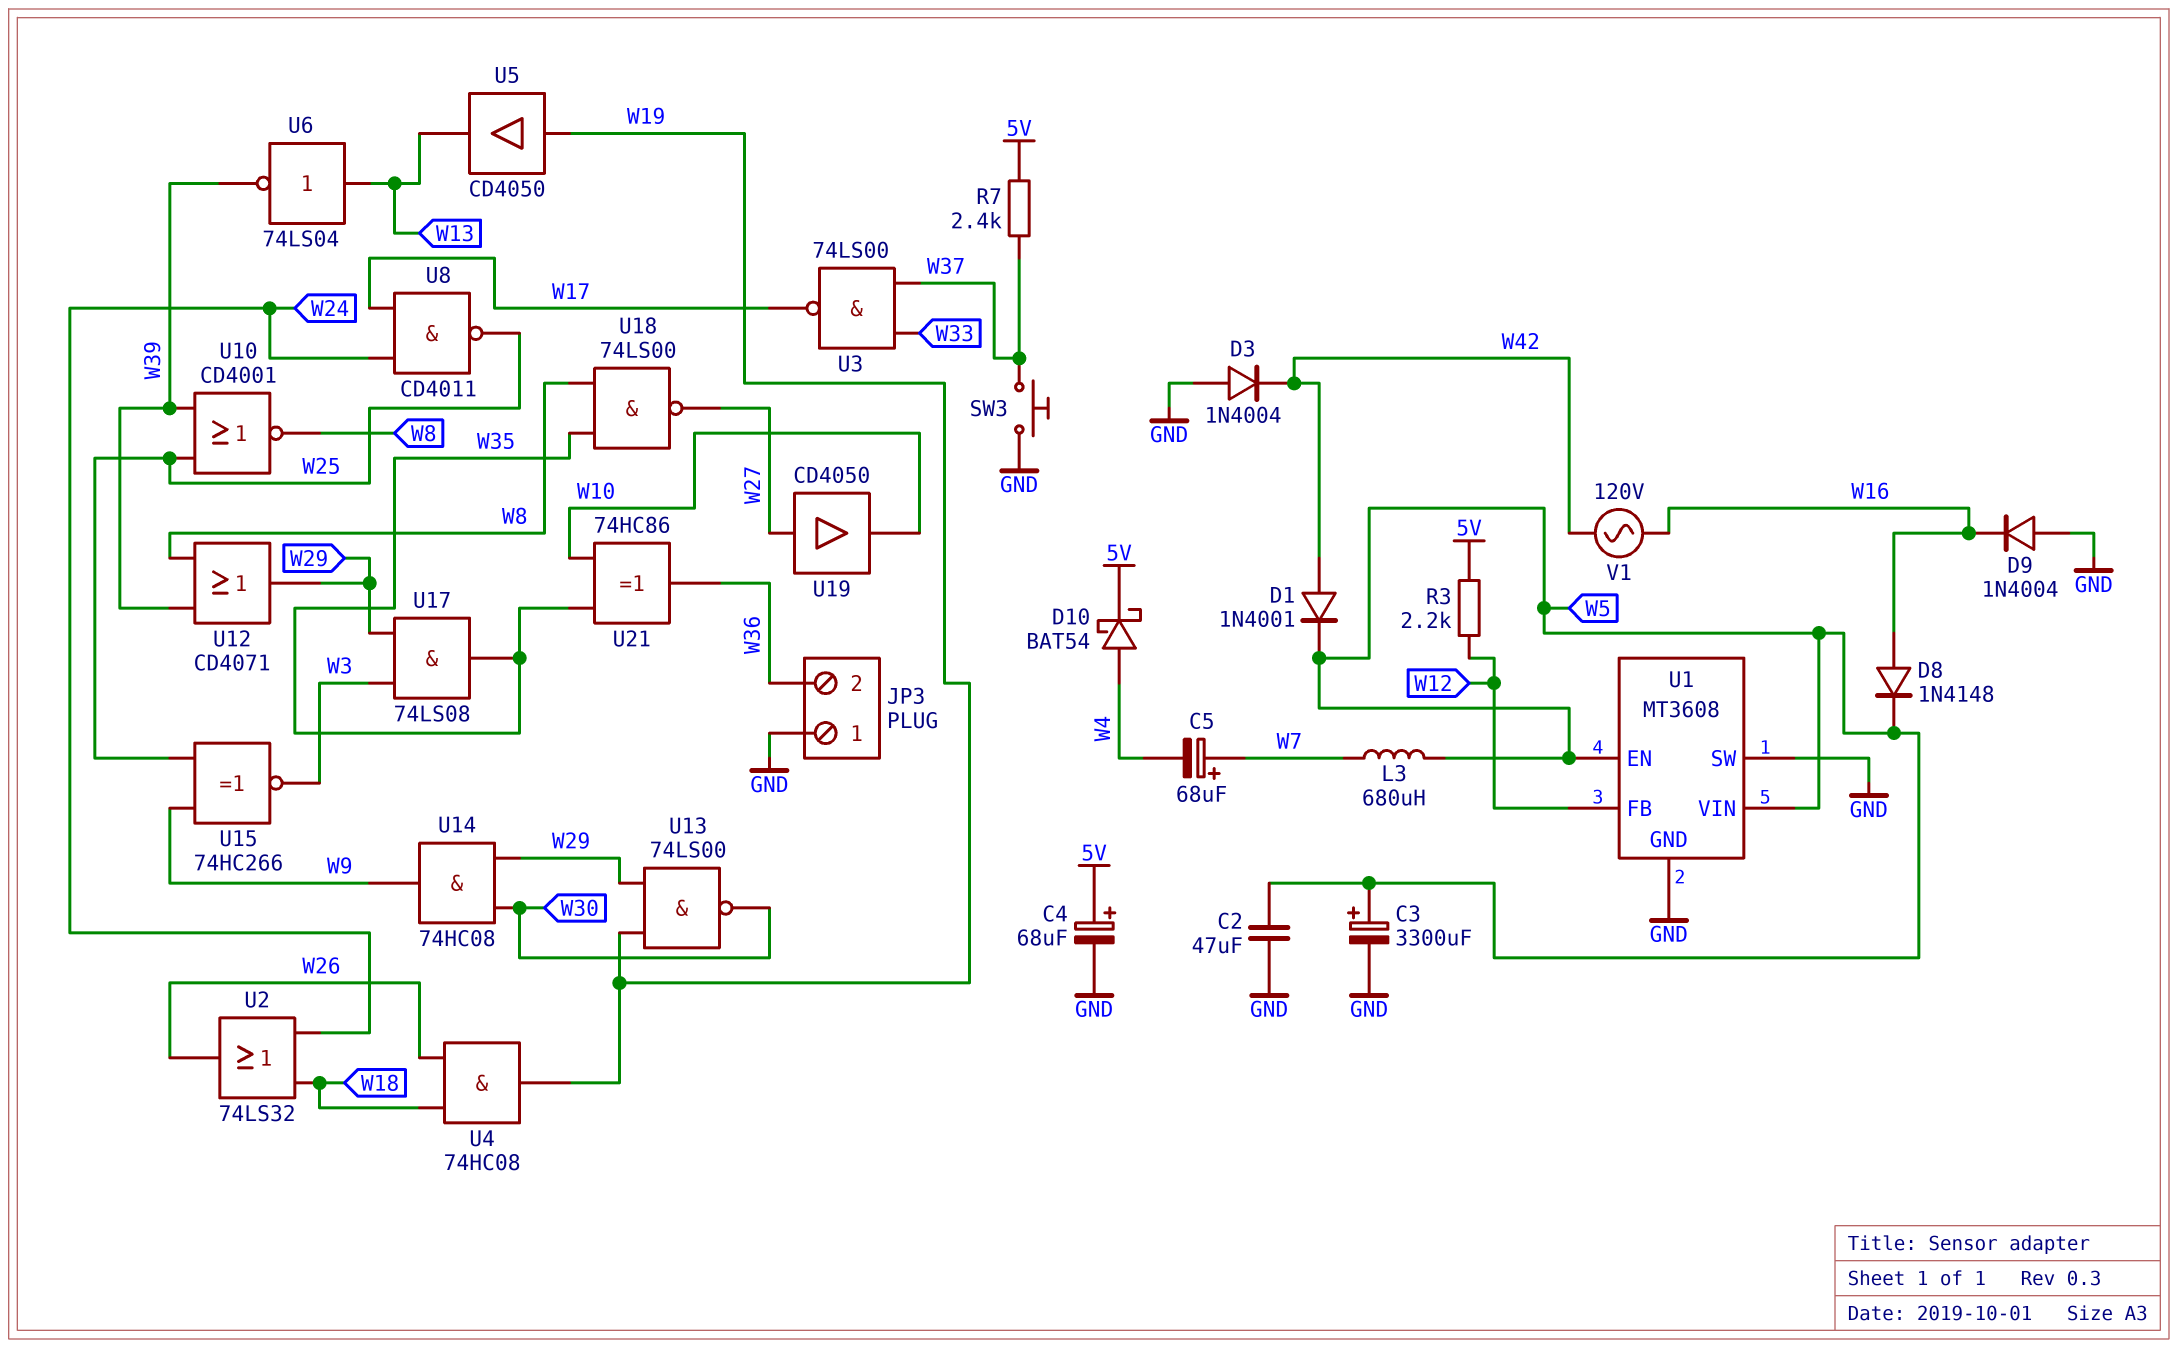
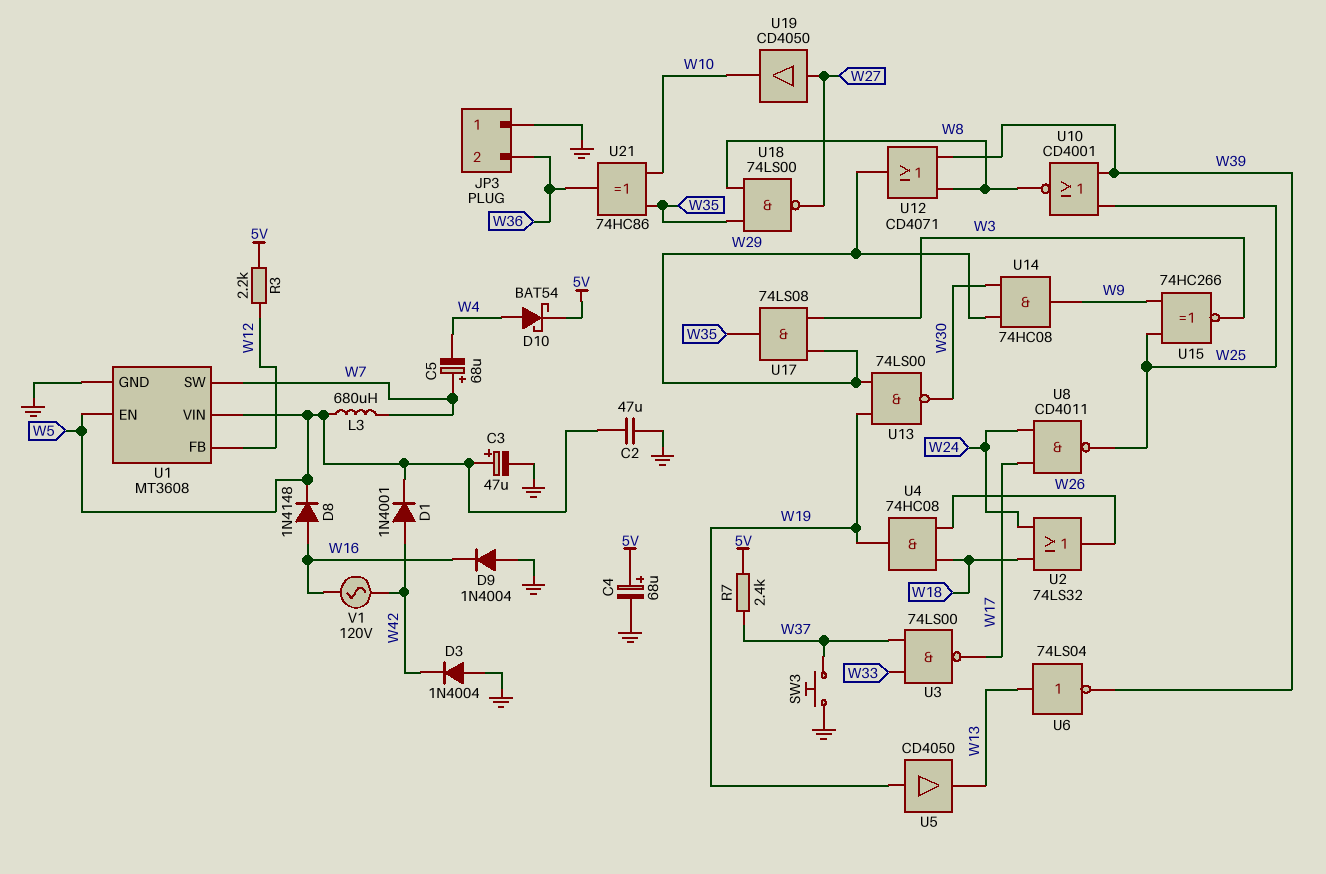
C3: 3300uF (plus W5, minus GND) -> 47uF (plus W5, minus GND)
U1 pin SW: GND -> W7

